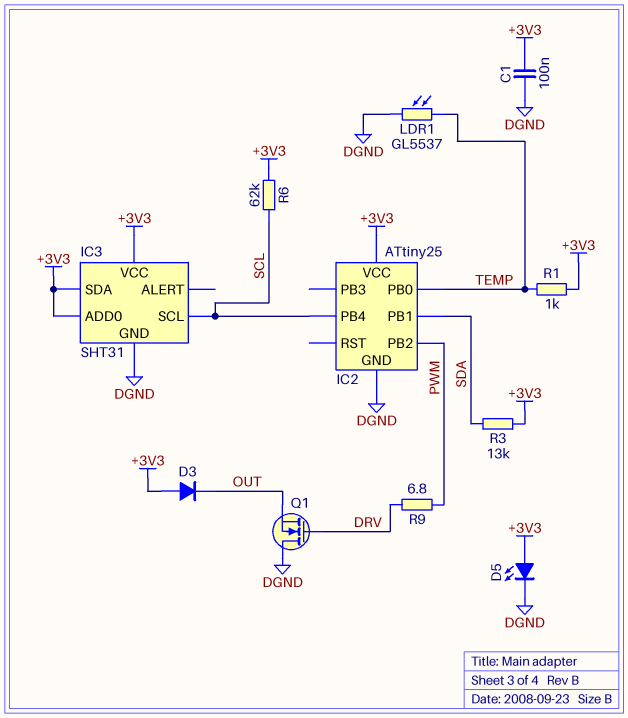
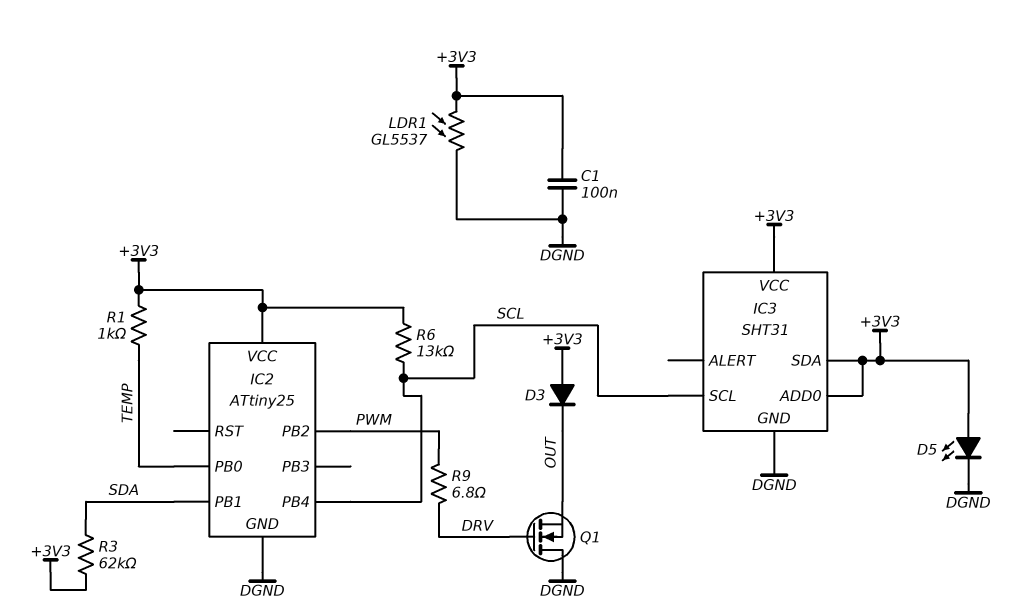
LDR1: GL5537 (DGND, TEMP) -> GL5537 (+3V3, DGND)
R3: 13k (+3V3, SDA) -> 62k (+3V3, SDA)
R6: 62k (+3V3, SCL) -> 13k (+3V3, SCL)

